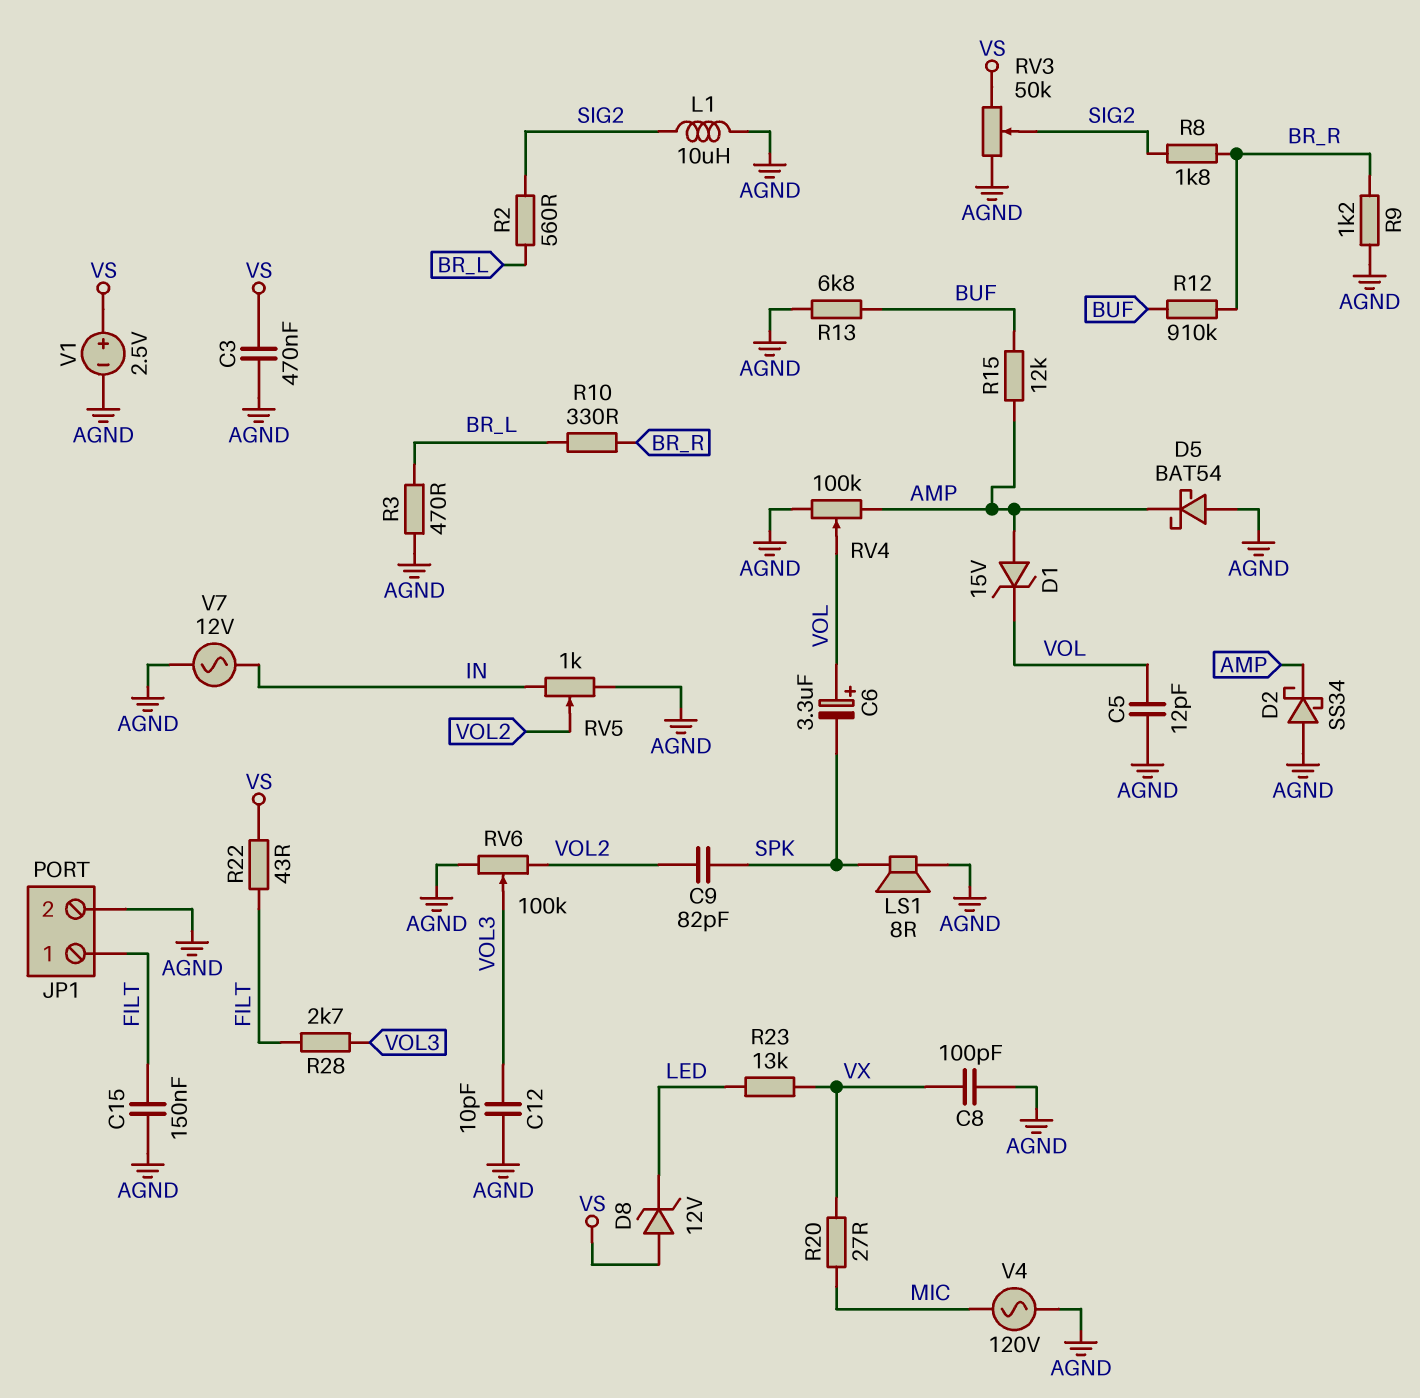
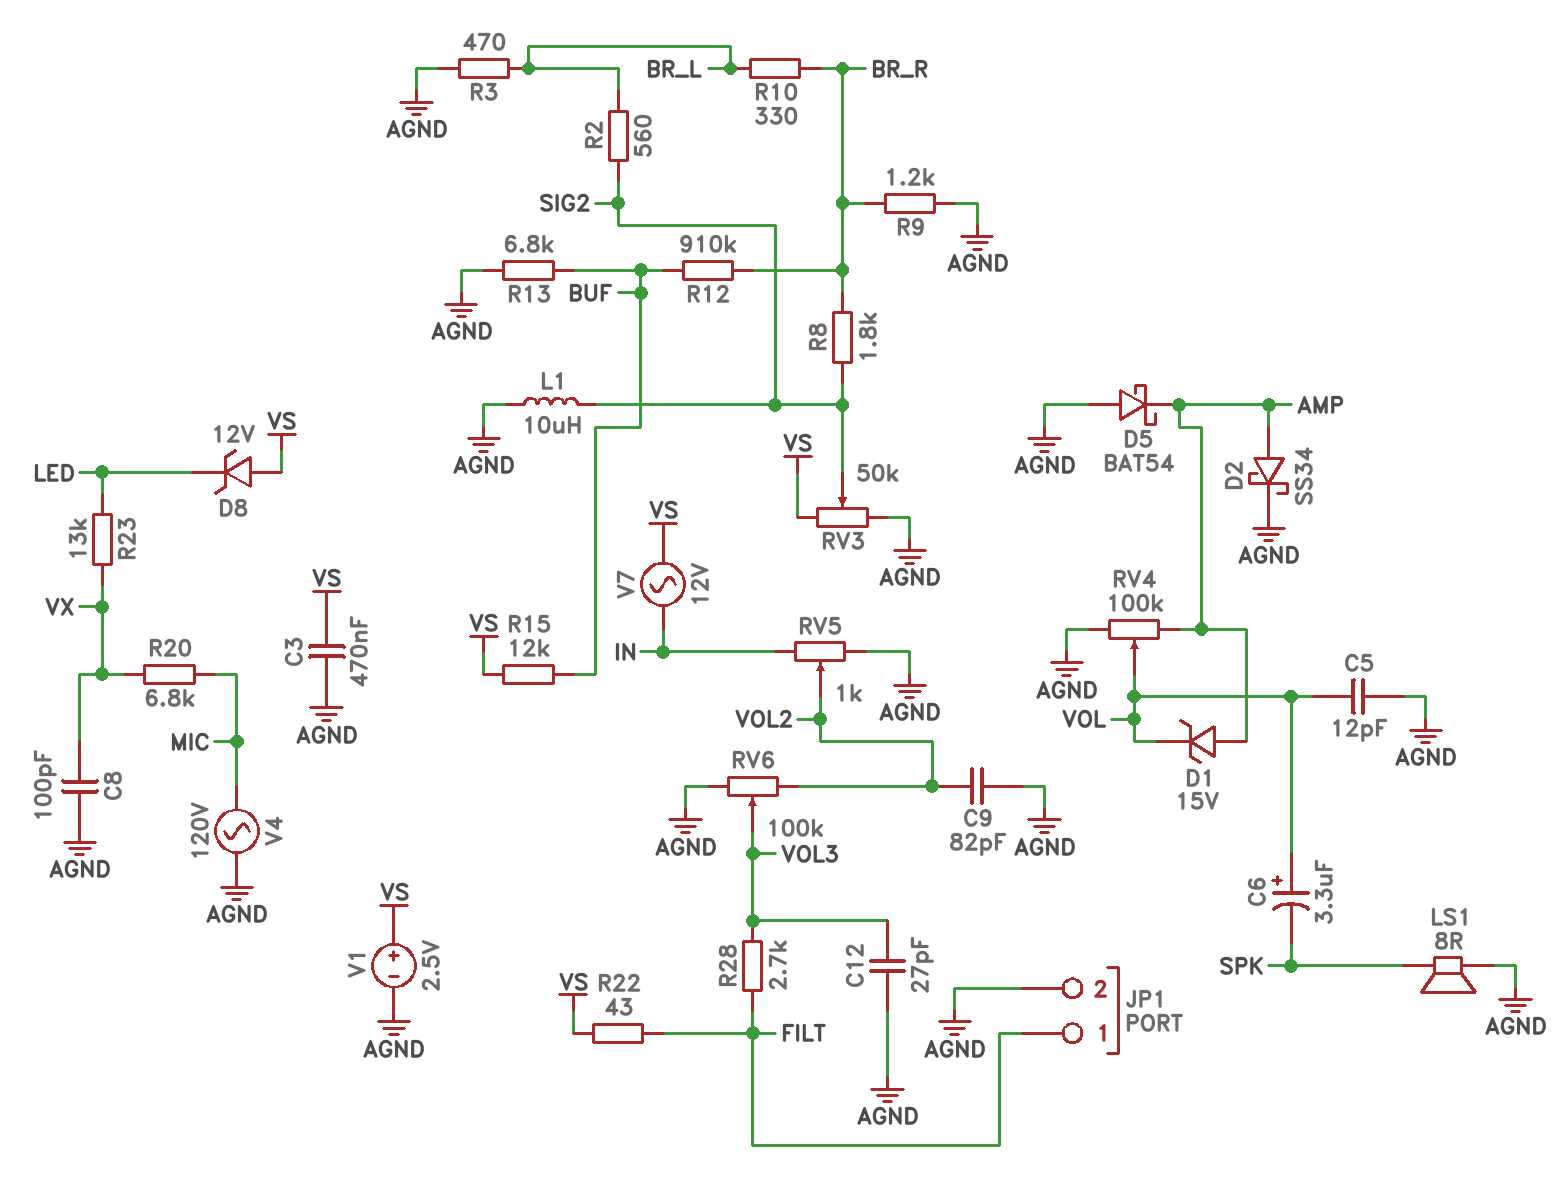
C9: 82pF (SPK, VOL2) -> 82pF (AGND, VOL2)
C12: 10pF (AGND, VOL3) -> 27pF (AGND, VOL3)
C15: 150nF (AGND, FILT) -> none
D2: schottky SS34 (A AGND, K AMP) -> schottky SS34 (A AMP, K AGND)
R15: 12k (AMP, BUF) -> 12k (BUF, VS)
R20: 27 (MIC, VX) -> 6.8k (MIC, VX)
V7: AC 12V (AGND, IN) -> AC 12V (IN, VS)

